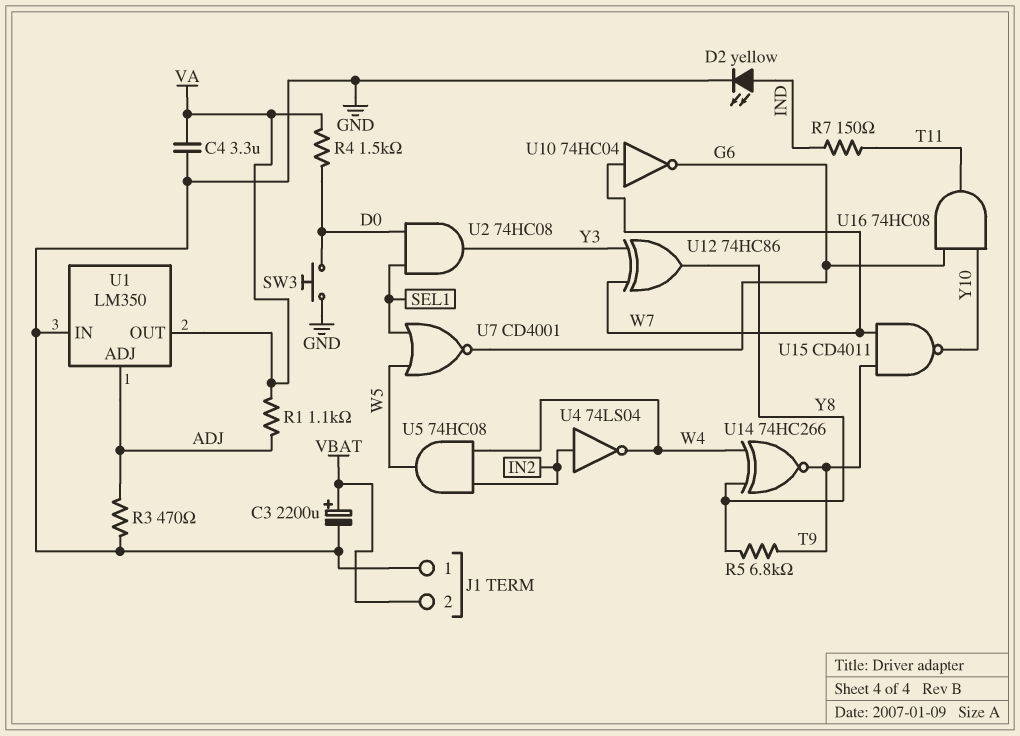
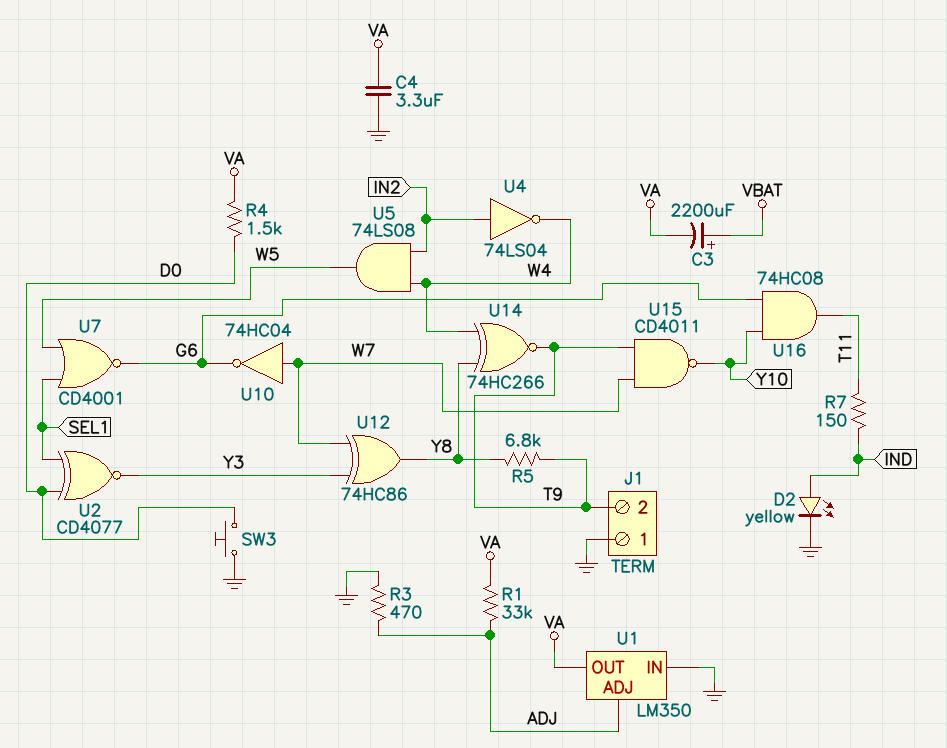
C3: 2200uF (plus VBAT, minus GND) -> 2200uF (plus VBAT, minus VA)
J1 pin 2: VBAT -> T9
R1: 1.1k (ADJ, VA) -> 33k (ADJ, VA)
U2: AND 74HC08 (in D0, in SEL1, out Y3) -> XNOR CD4077 (in D0, in SEL1, out Y3)
U5: AND 74HC08 (in IN2, in W4, out W5) -> AND 74LS08 (in IN2, in W4, out W5)

